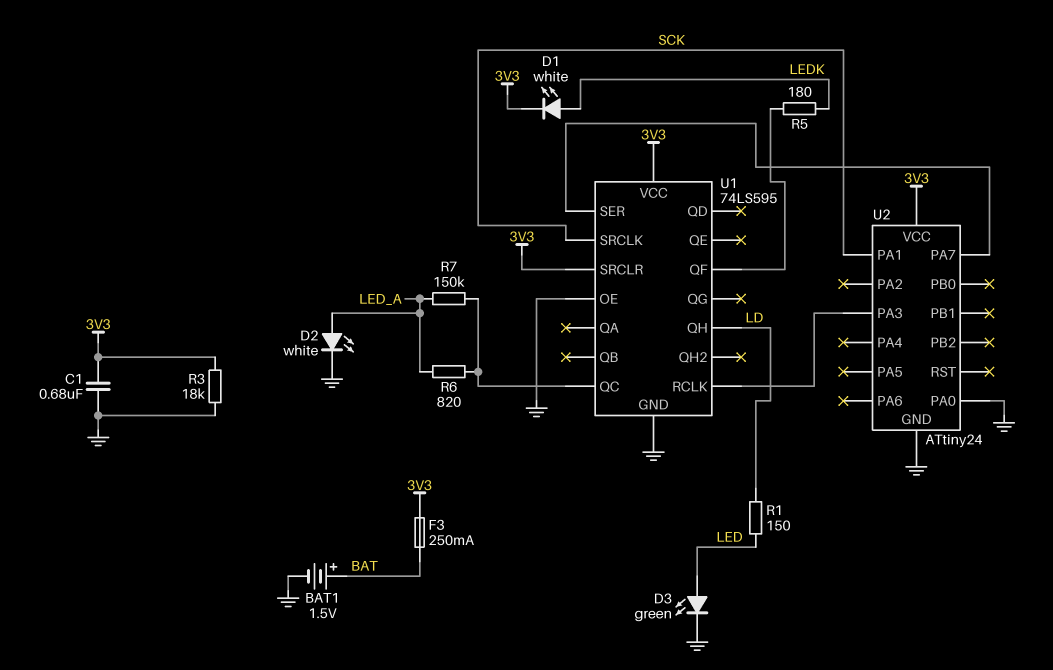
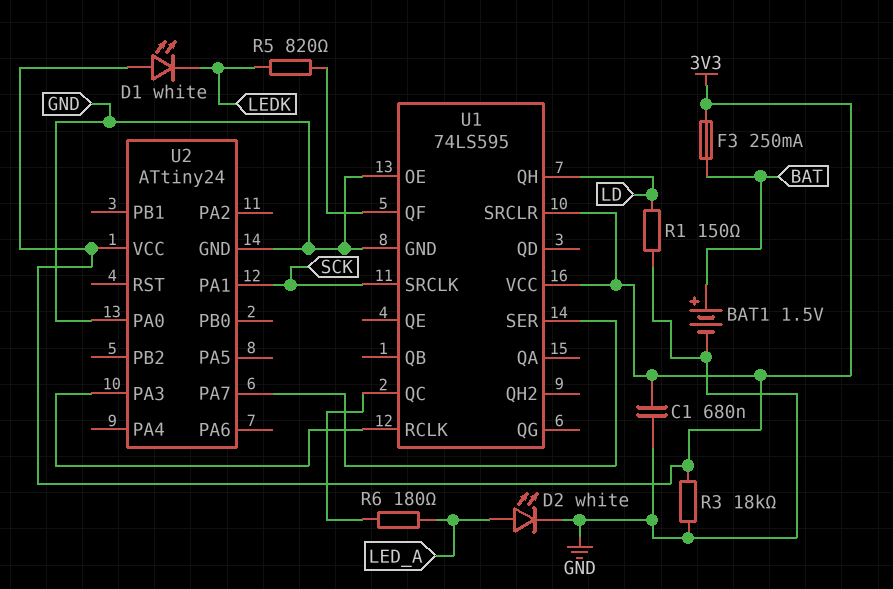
D1: LED white (A LEDK, K 3V3) -> LED white (A 3V3, K LEDK)
D3: LED green (A LED, K GND) -> none
R1: 150 (LD, LED) -> 150 (GND, LD)
R5: 180 (LEDK, U1/QF) -> 820 (LEDK, U1/QF)
R6: 820 (LED_A, U1/QC) -> 180 (LED_A, U1/QC)
R7: 150k (LED_A, U1/QC) -> none

